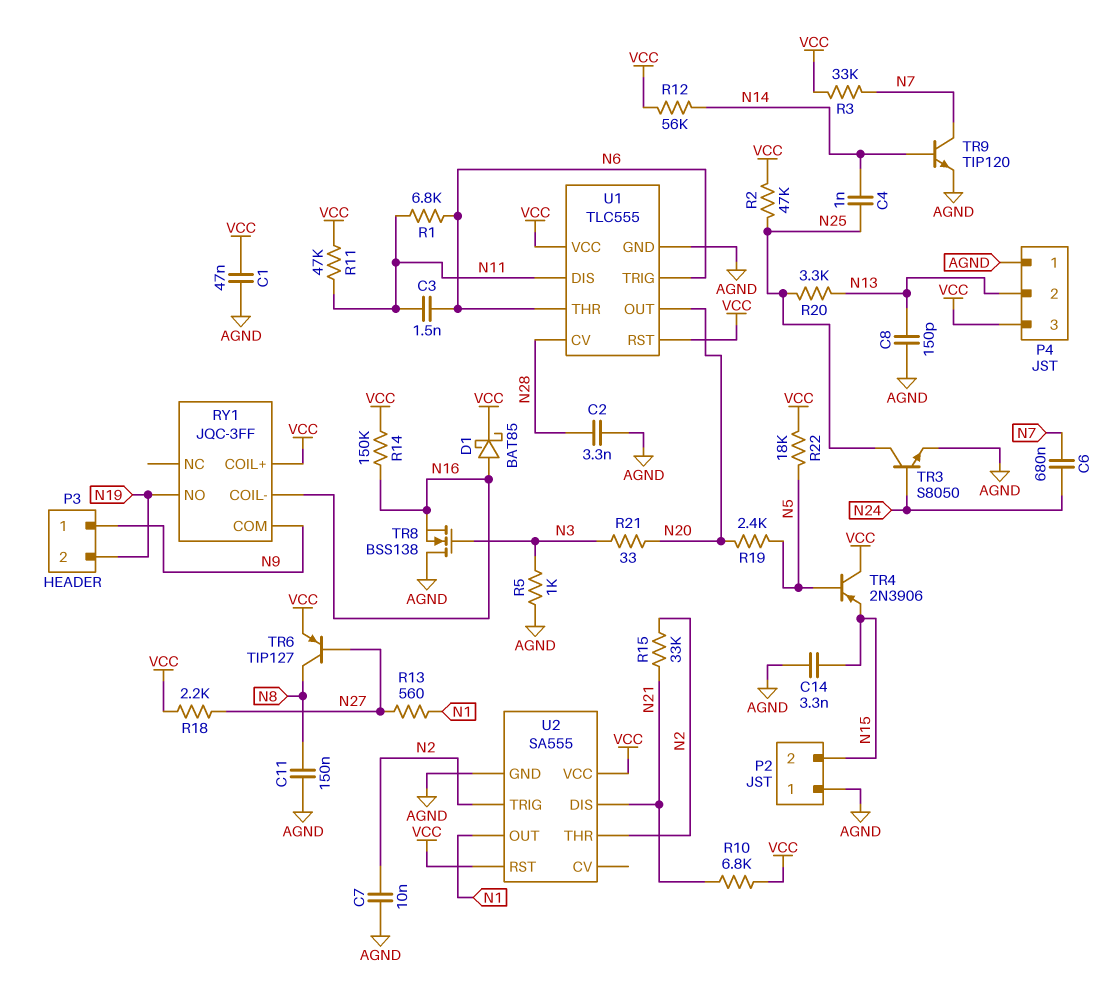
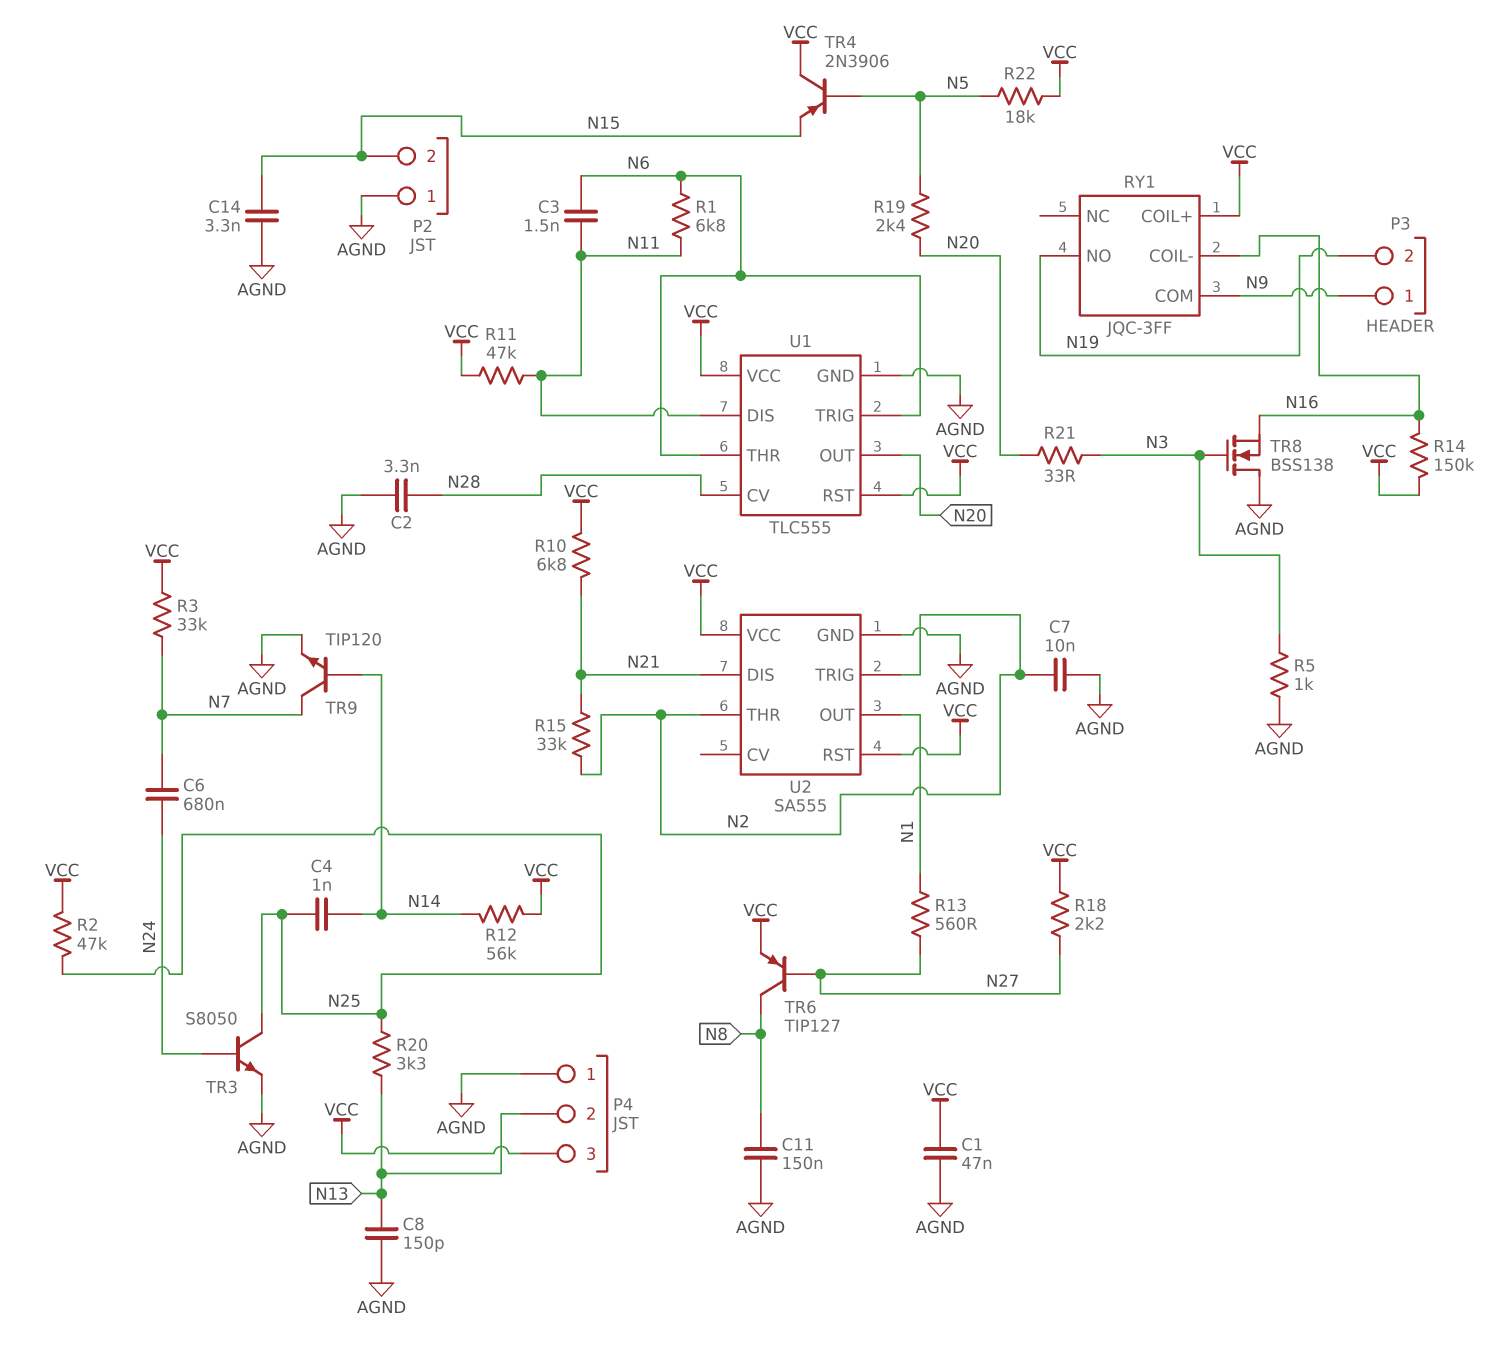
D1: schottky BAT85 (A N16, K VCC) -> none

